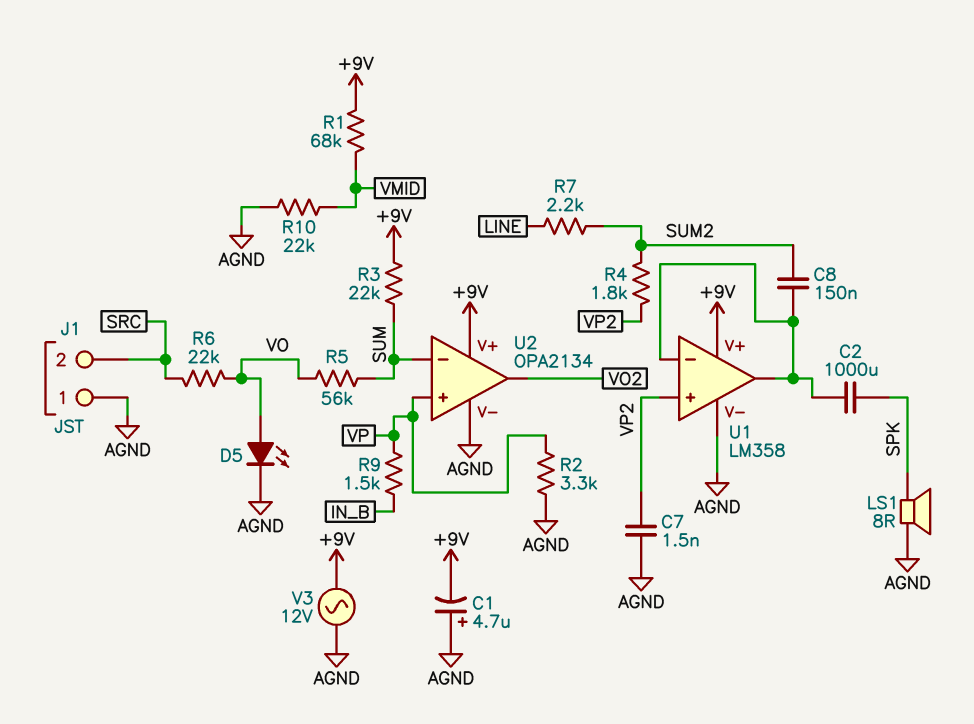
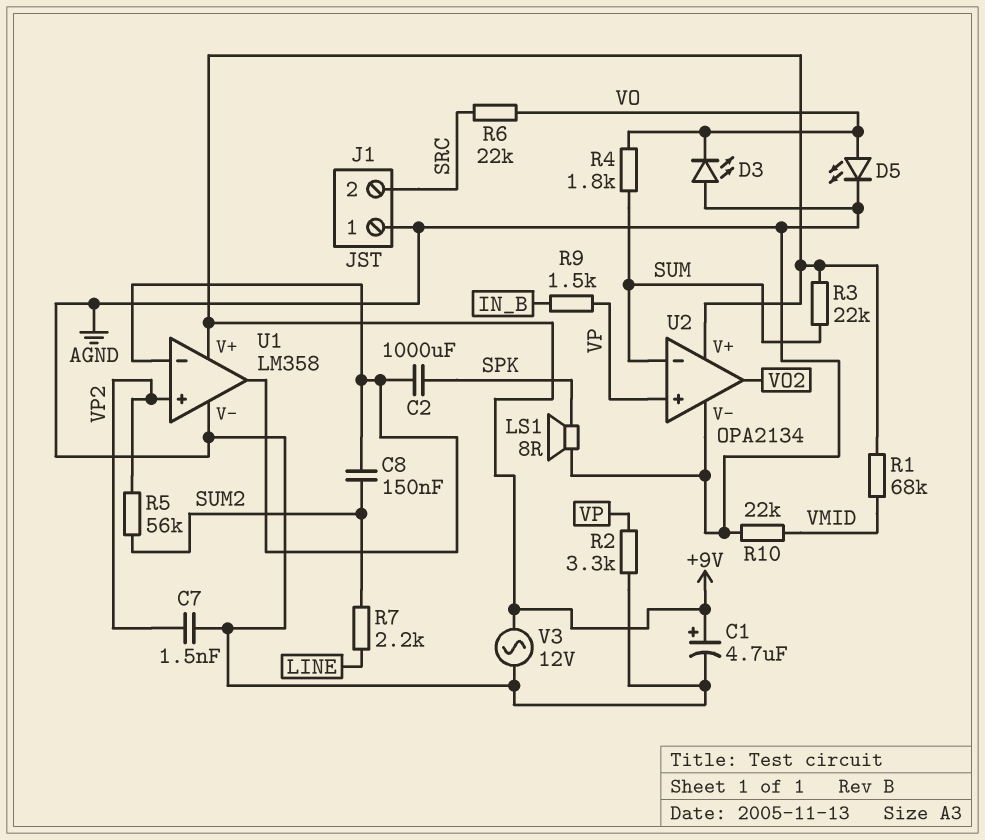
C1: 4.7uF (plus AGND, minus +9V) -> 4.7uF (plus +9V, minus AGND)
D3: none -> LED (A AGND, K VO)
R4: 1.8k (SUM2, VP2) -> 1.8k (SUM, VO)
R5: 56k (SUM, VO) -> 56k (SUM2, VP2)

